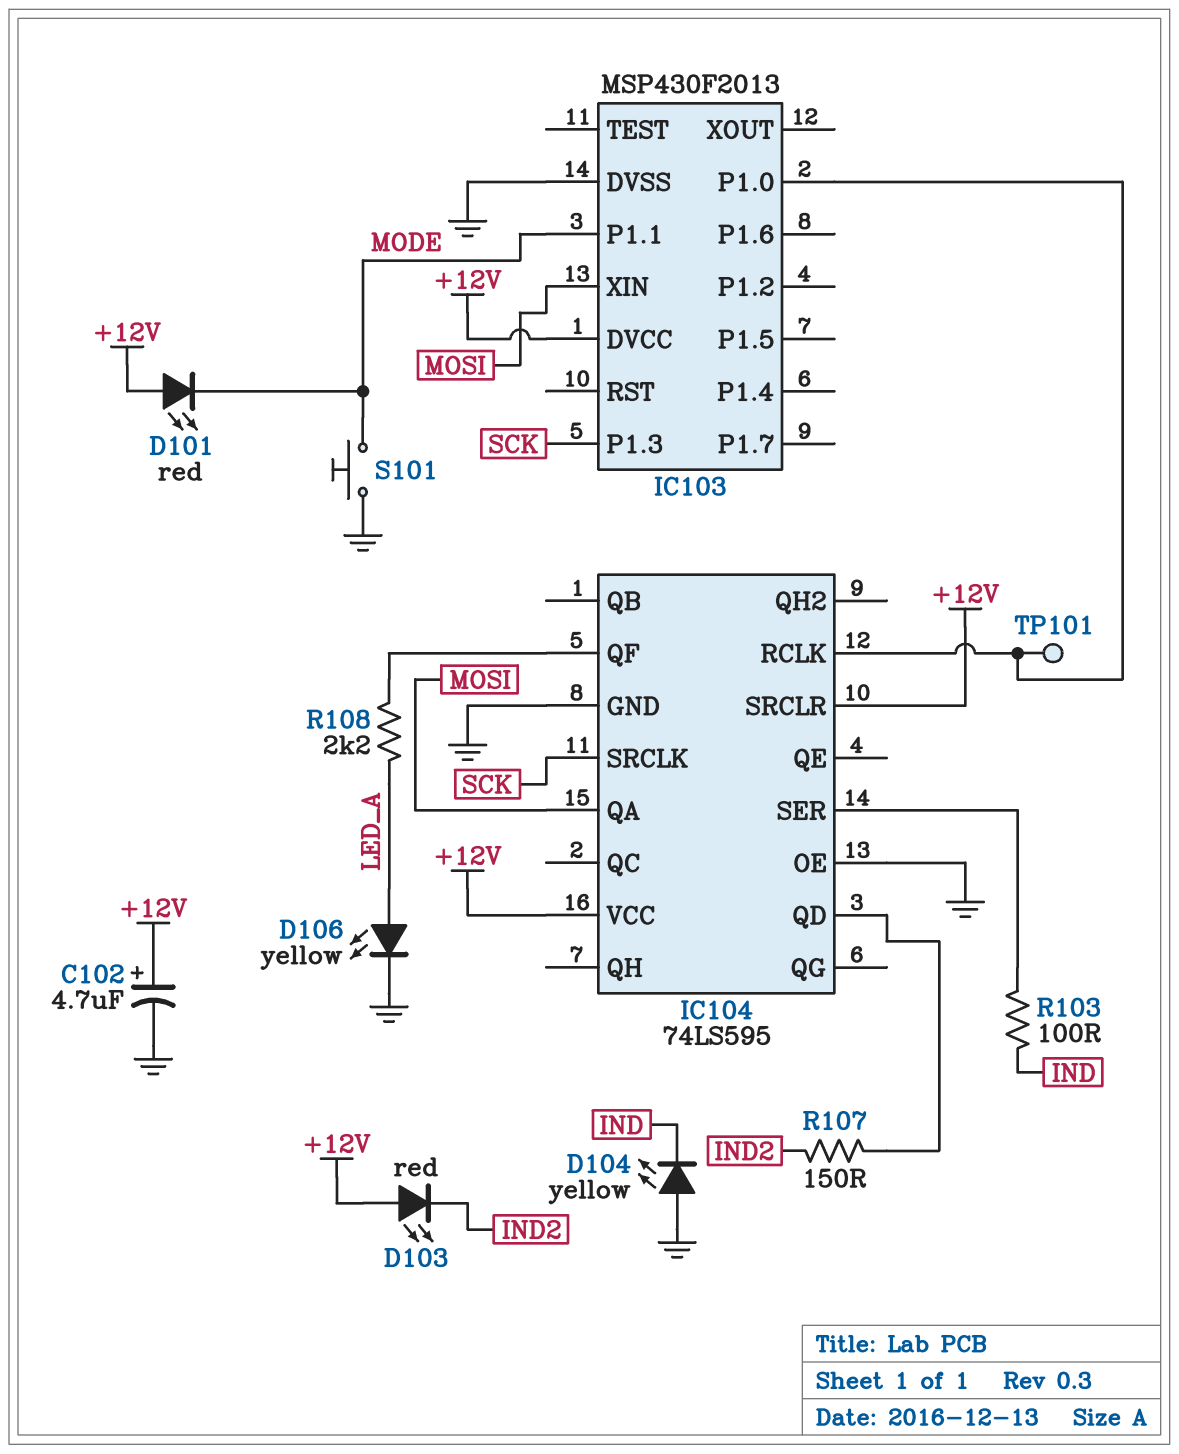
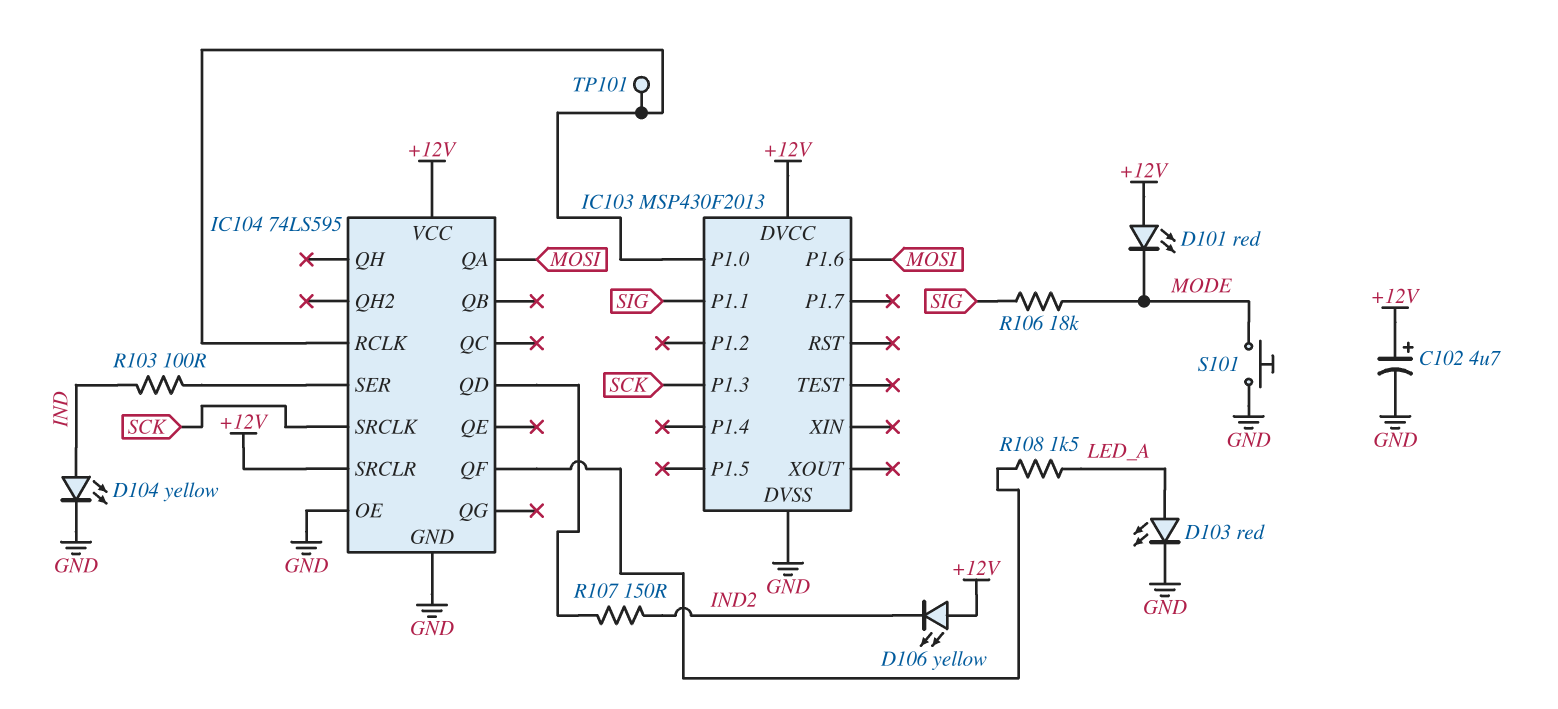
D103: LED red (A +12V, K IND2) -> LED red (A LED_A, K GND)
D104: LED yellow (A GND, K IND) -> LED yellow (A IND, K GND)
D106: LED yellow (A LED_A, K GND) -> LED yellow (A +12V, K IND2)
IC103 pin P1.1: MODE -> SIG
IC103 pin P1.6: none -> MOSI
IC103 pin XIN: MOSI -> none
R106: none -> 18k (MODE, SIG)
R108: 2.2k (IC104/QF, LED_A) -> 1.5k (IC104/QF, LED_A)

